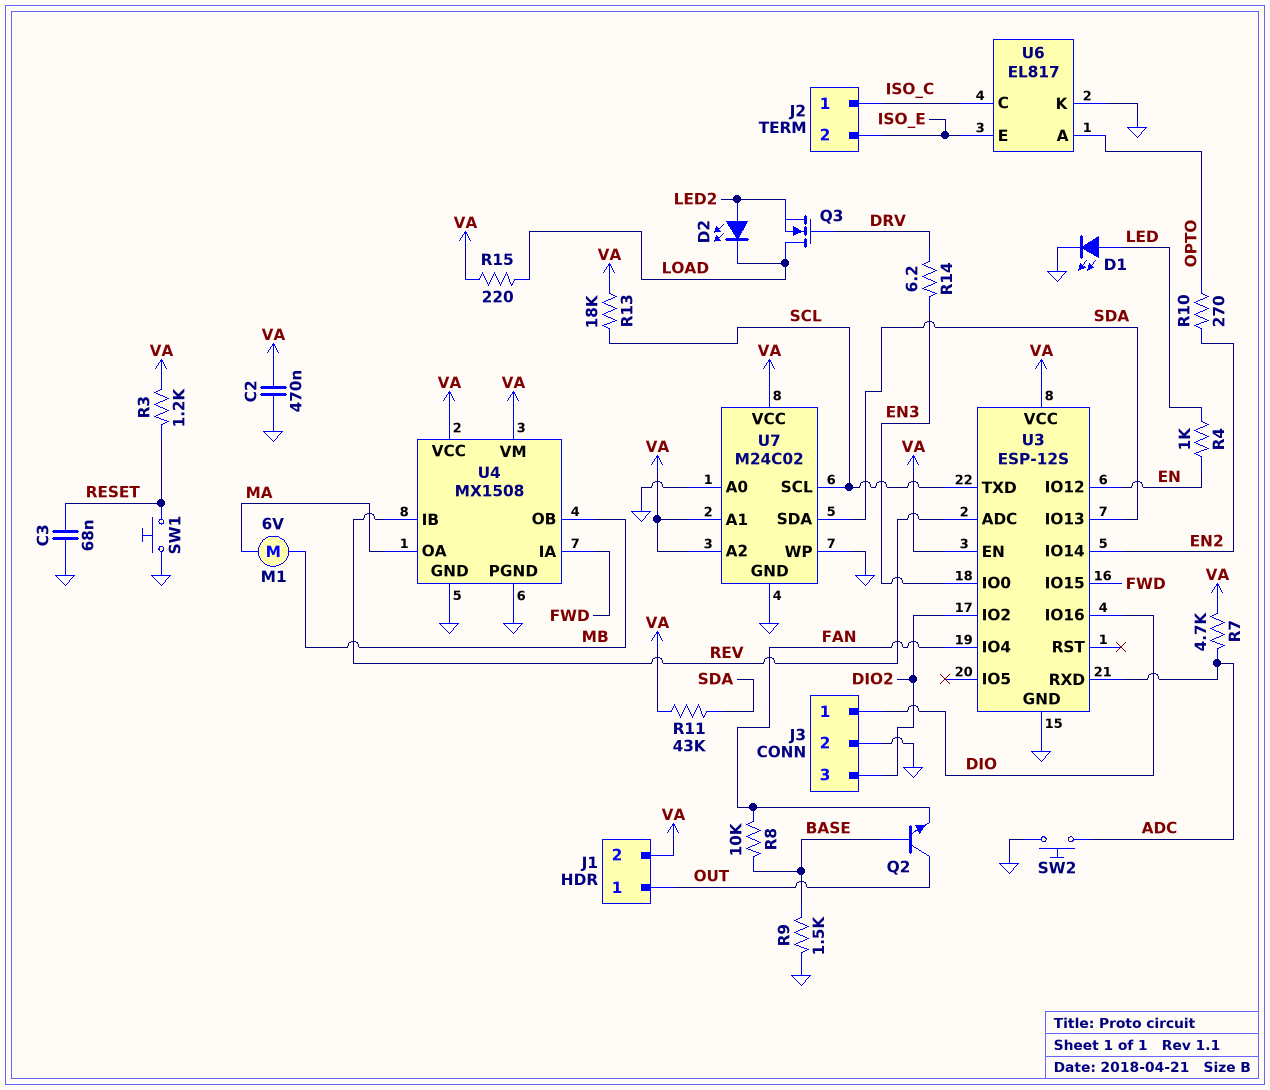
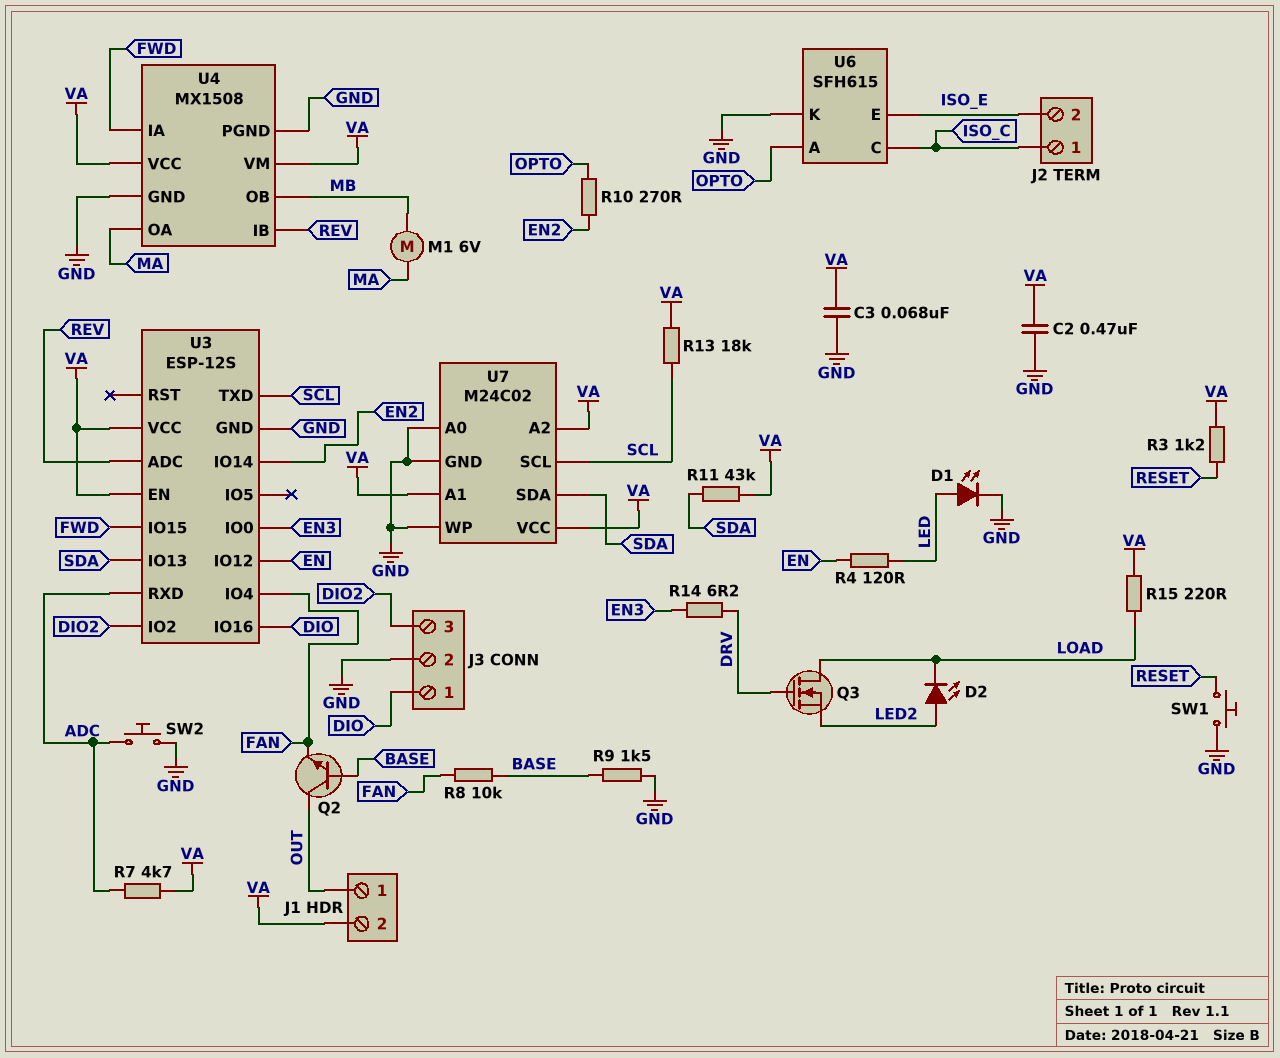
C3: 68nF (GND, RESET) -> 68nF (GND, VA)
R4: 1k (EN, LED) -> 120 (EN, LED)
U6: EL817 -> SFH615

